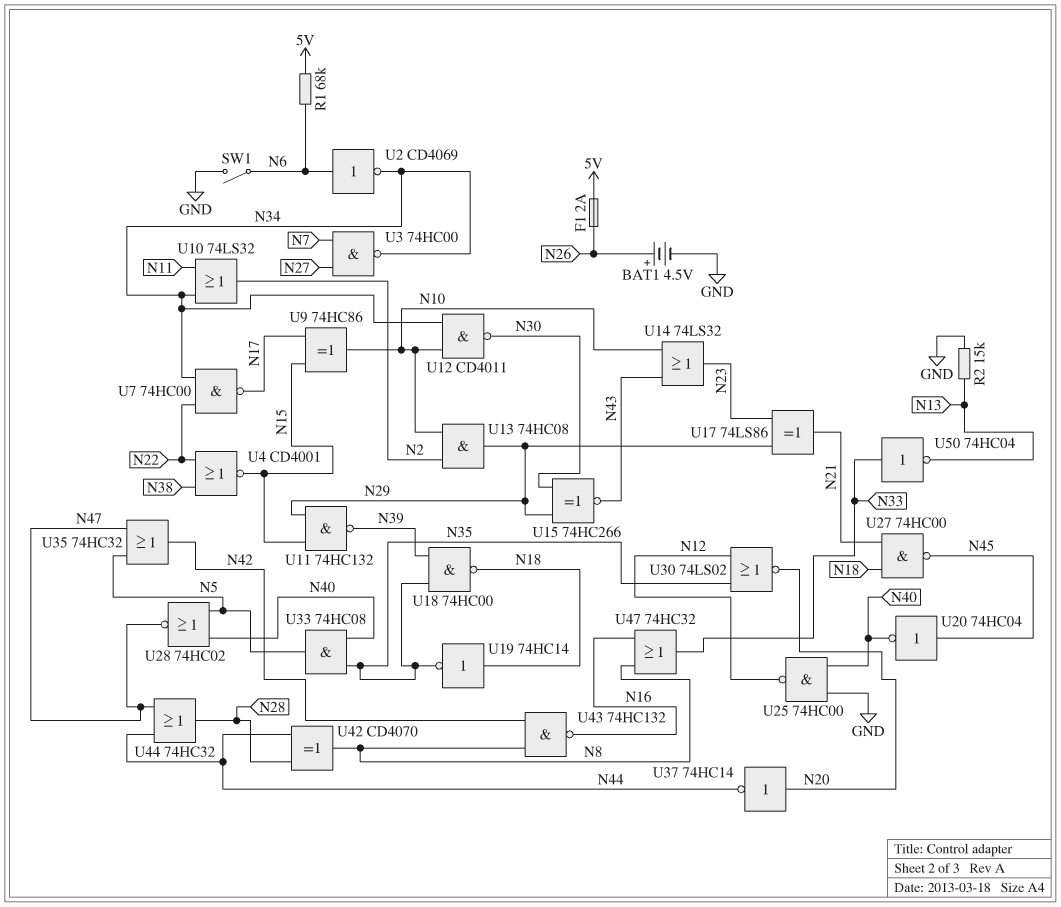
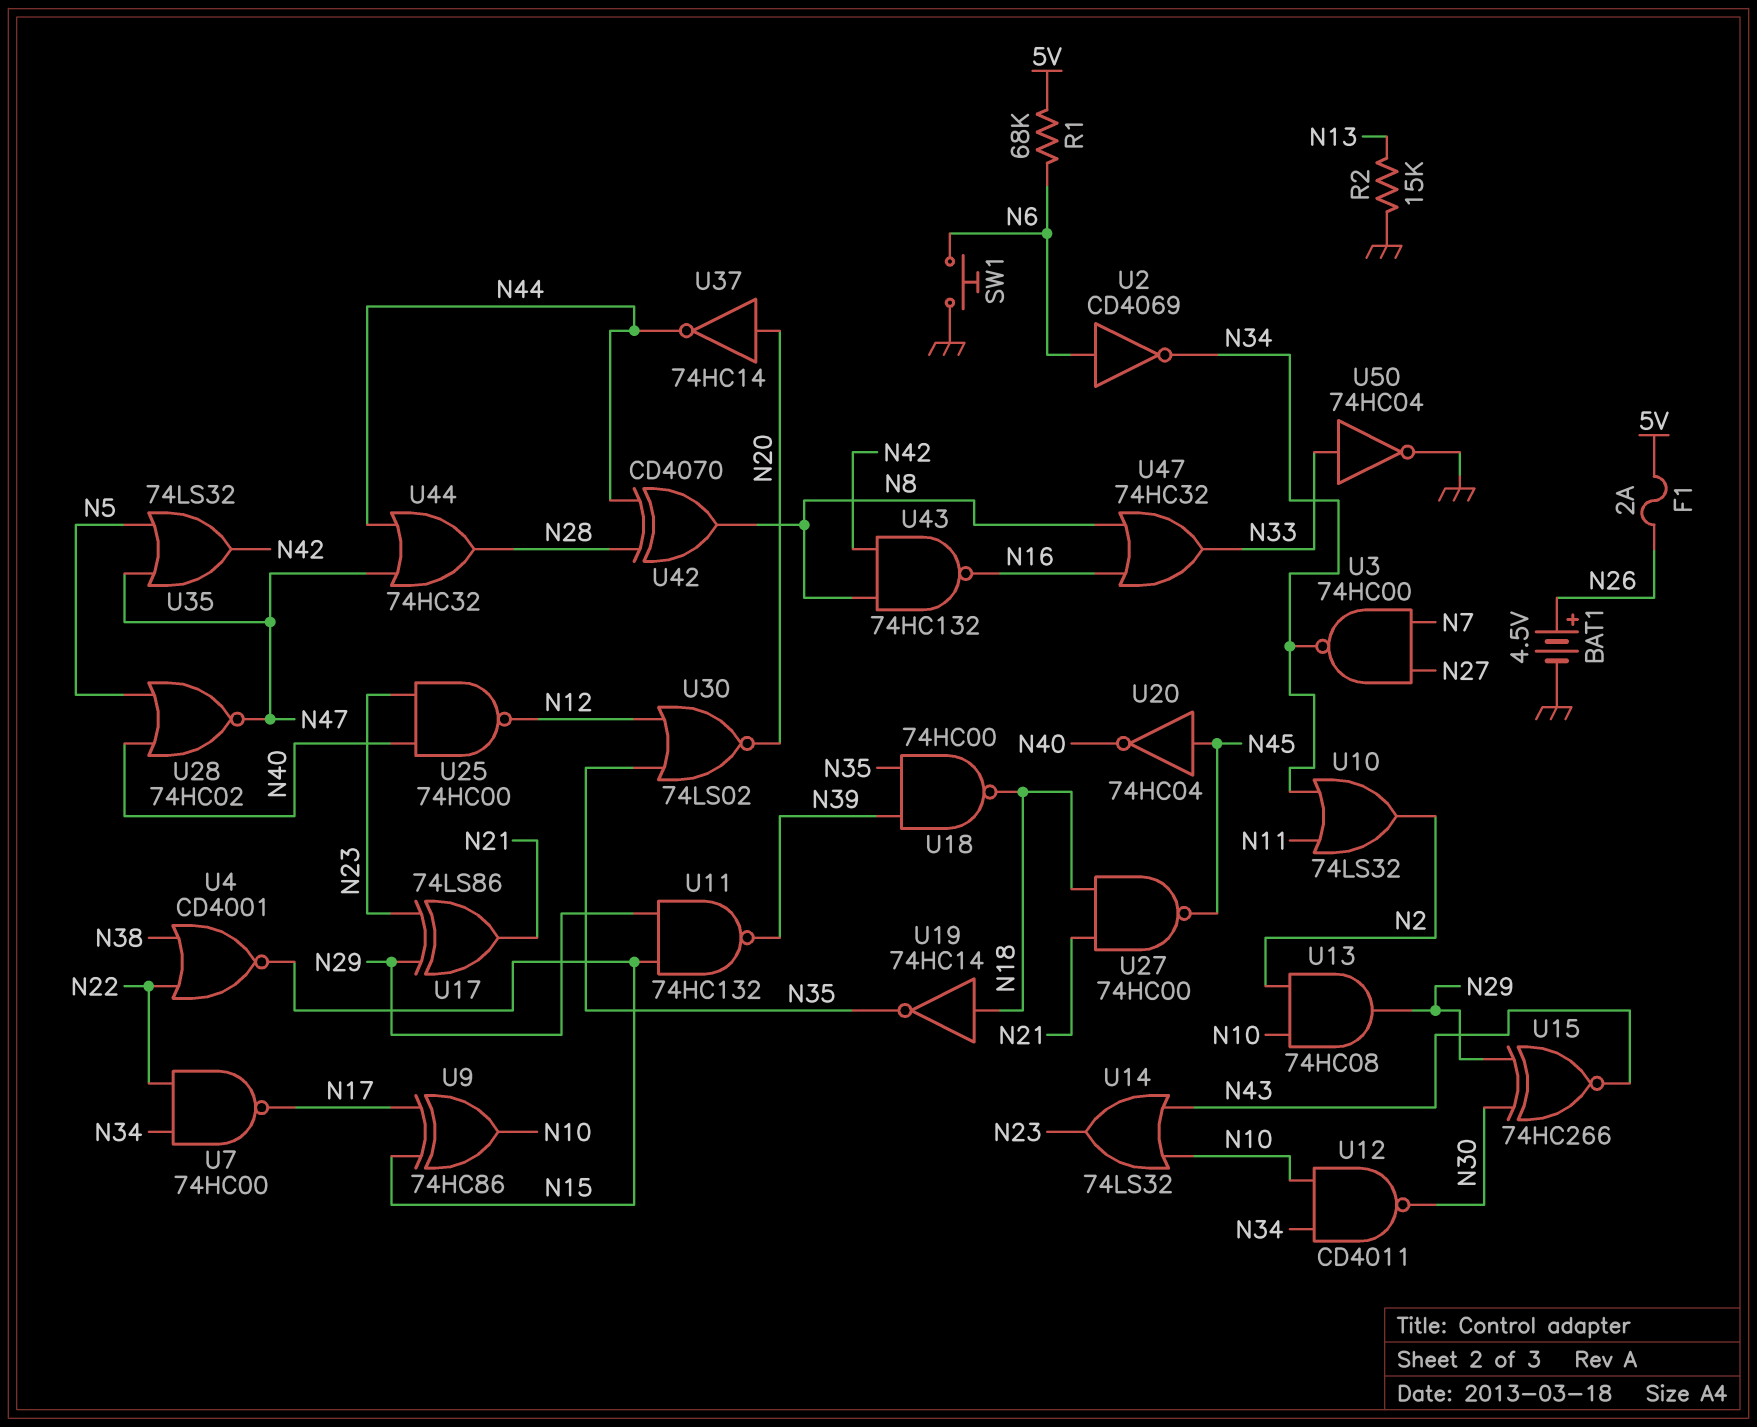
SW1: switch (GND, N6) -> button (GND, N6)
U25: NAND 74HC00 (in GND, in N40, out N12) -> NAND 74HC00 (in N23, in N40, out N12)
U33: AND 74HC08 (in N35, in N40, out N5) -> none
U35: OR 74HC32 (in N5, in N47, out N42) -> OR 74LS32 (in N5, in N47, out N42)
U50: NOT 74HC04 (in N33, out N13) -> NOT 74HC04 (in N33, out GND)

